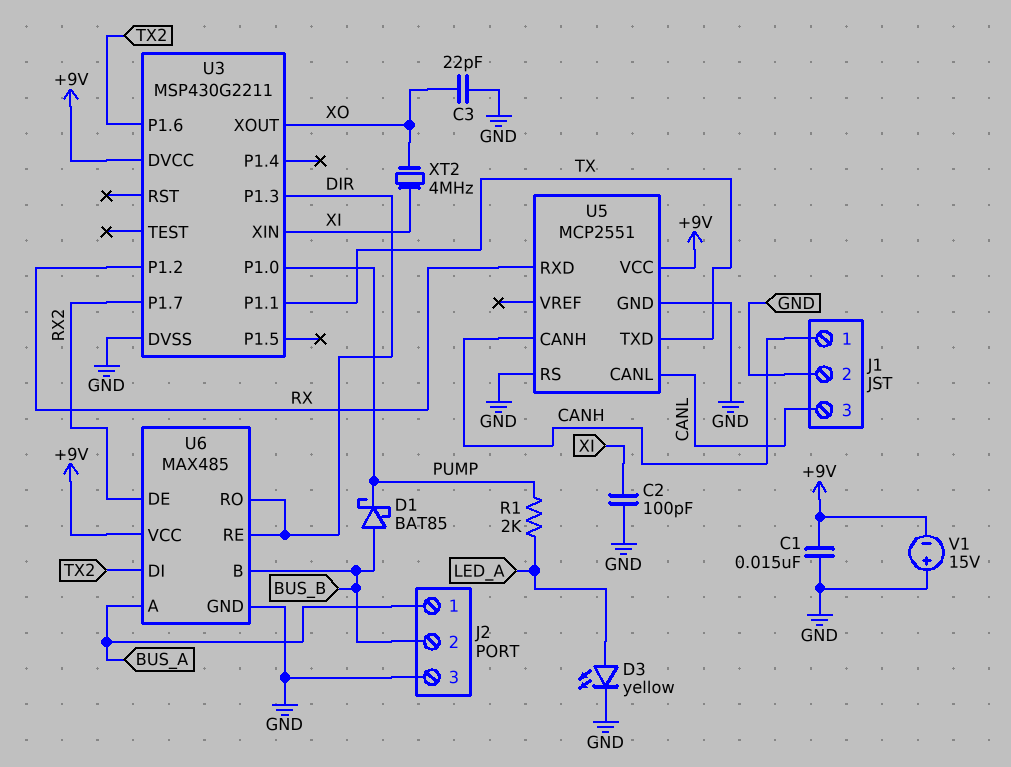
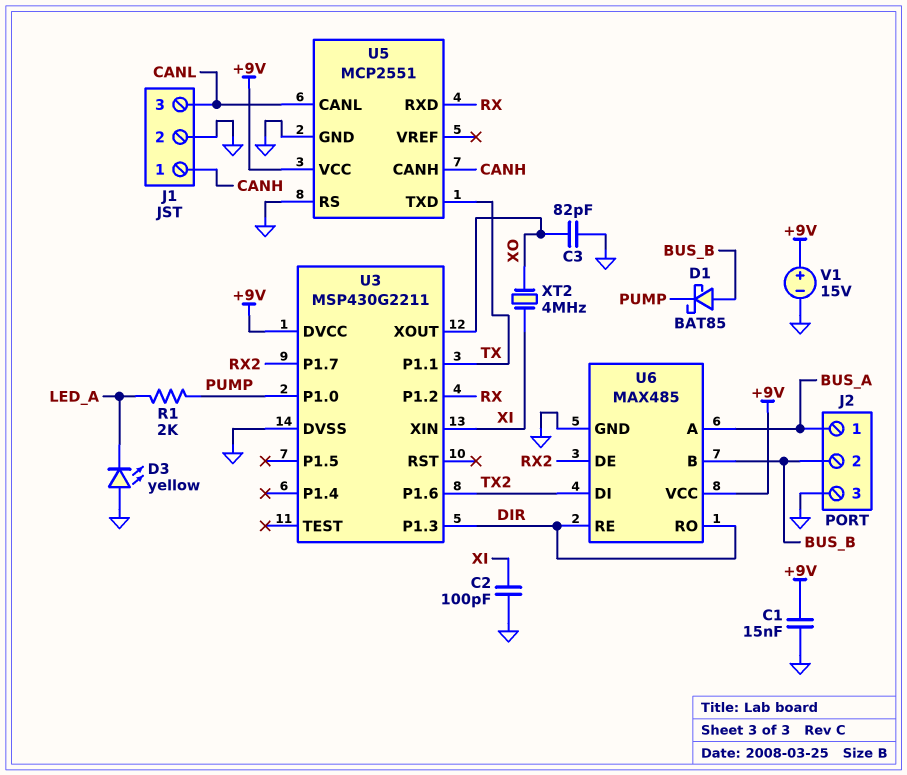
C3: 22pF (GND, XO) -> 82pF (GND, XO)
D3: LED yellow (A LED_A, K GND) -> LED yellow (A GND, K LED_A)
V1: 15V (plus GND, minus +9V) -> 15V (plus +9V, minus GND)

